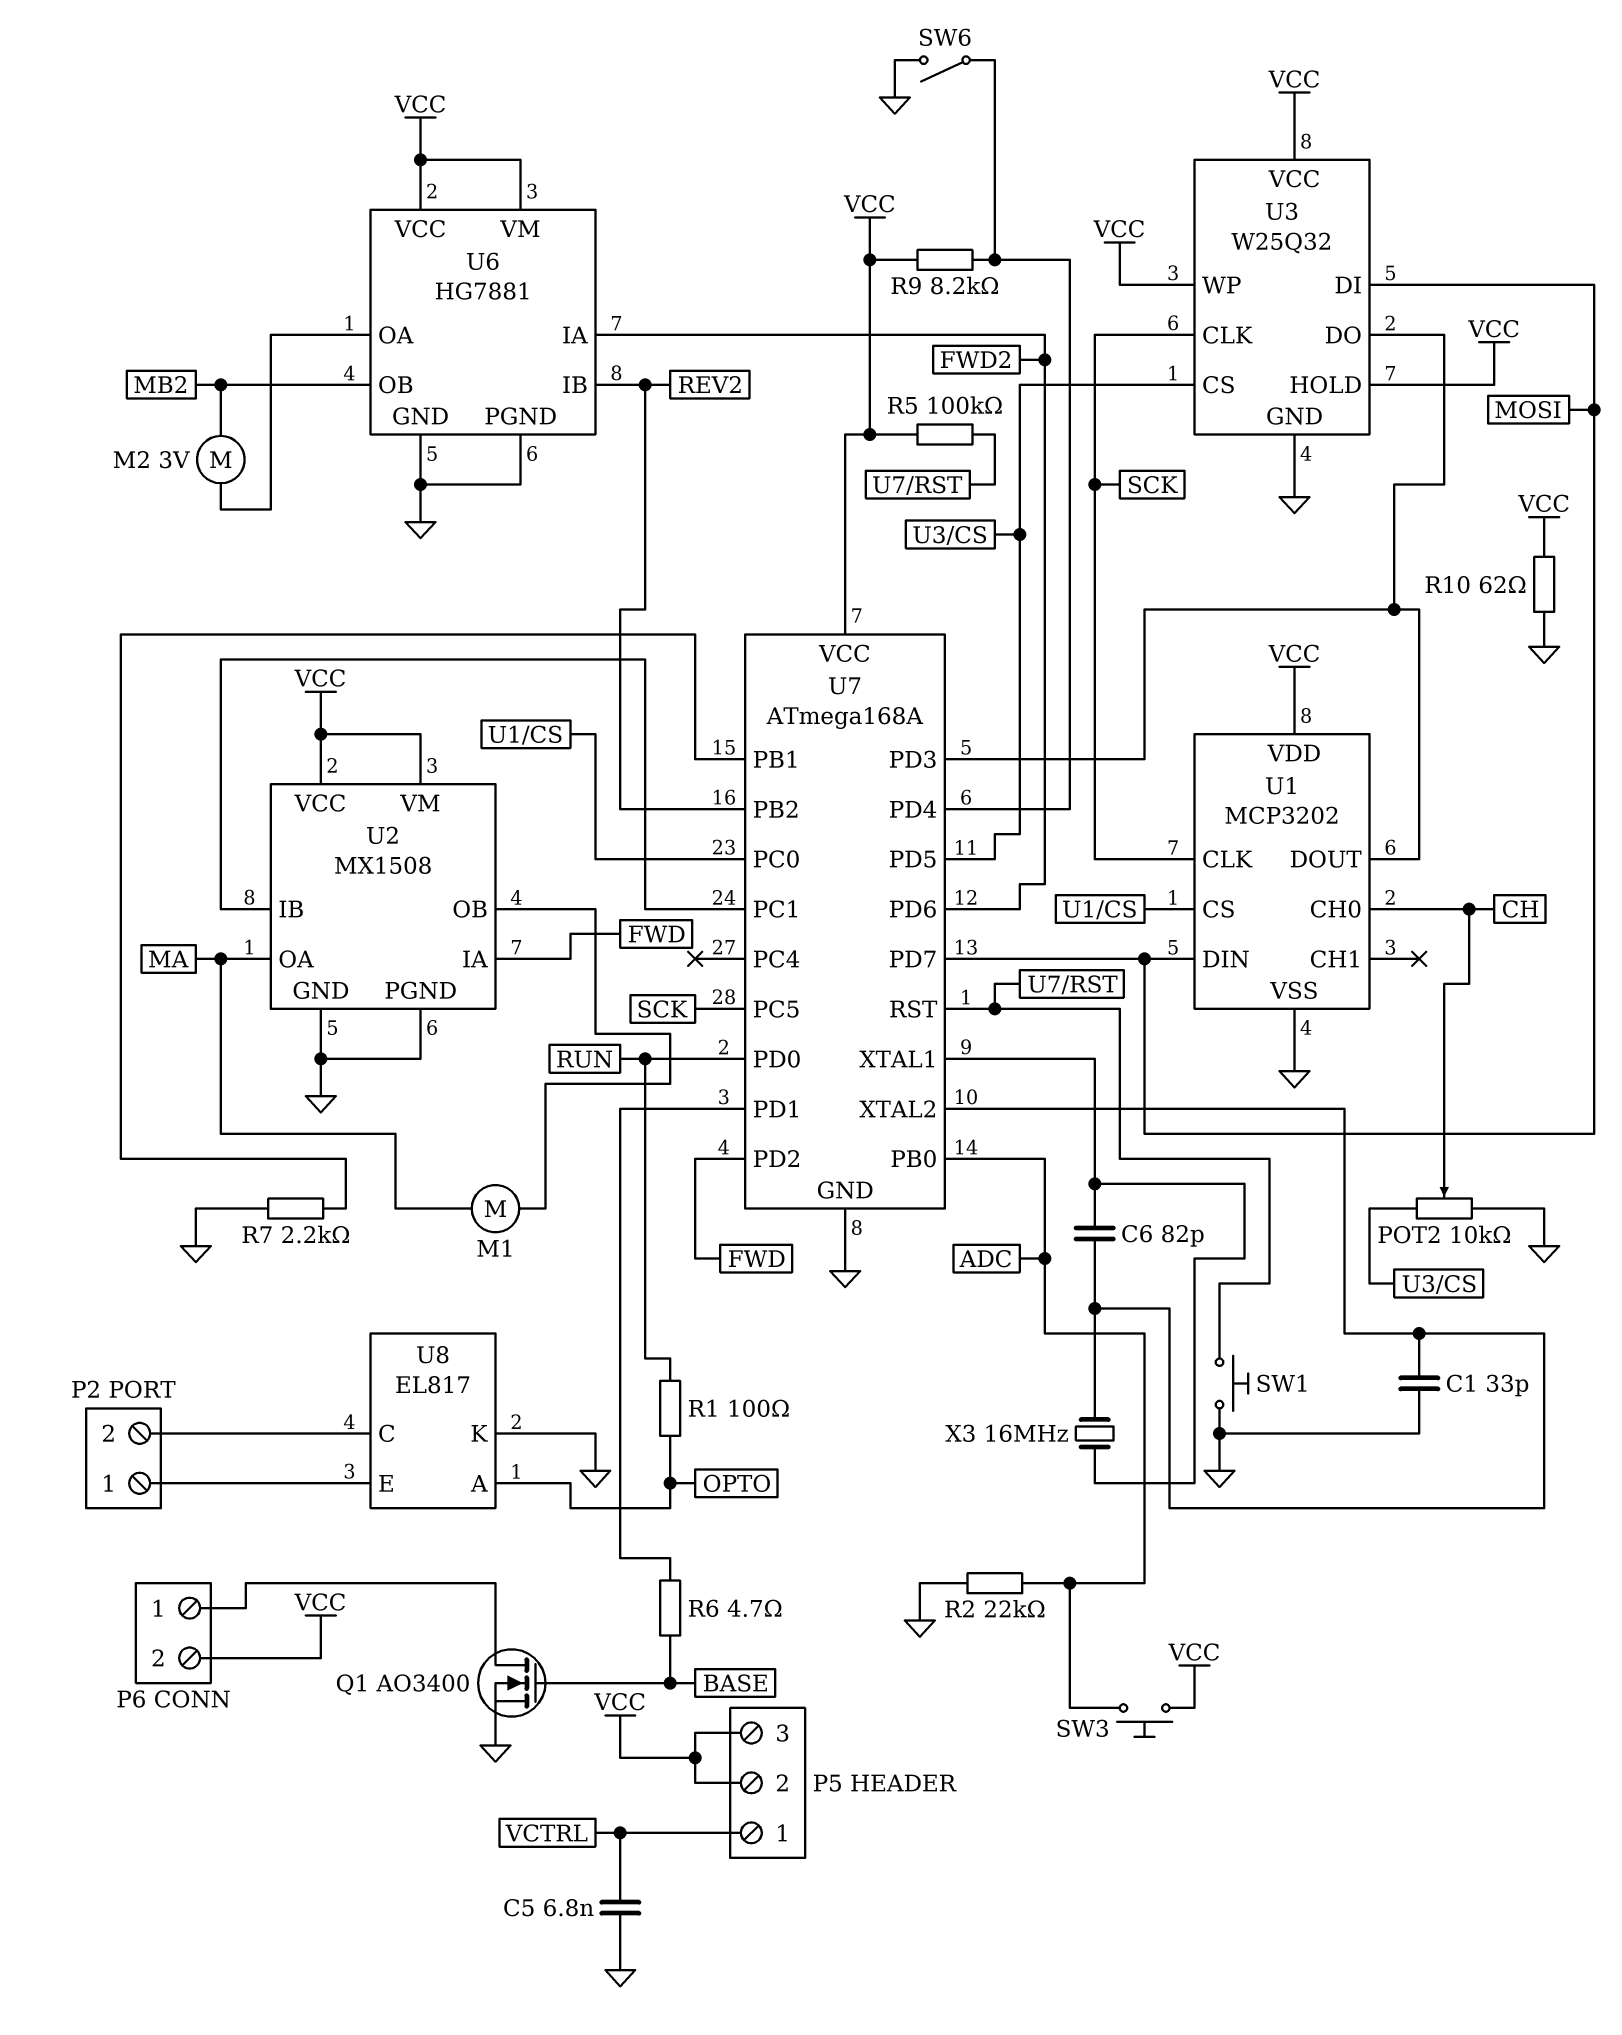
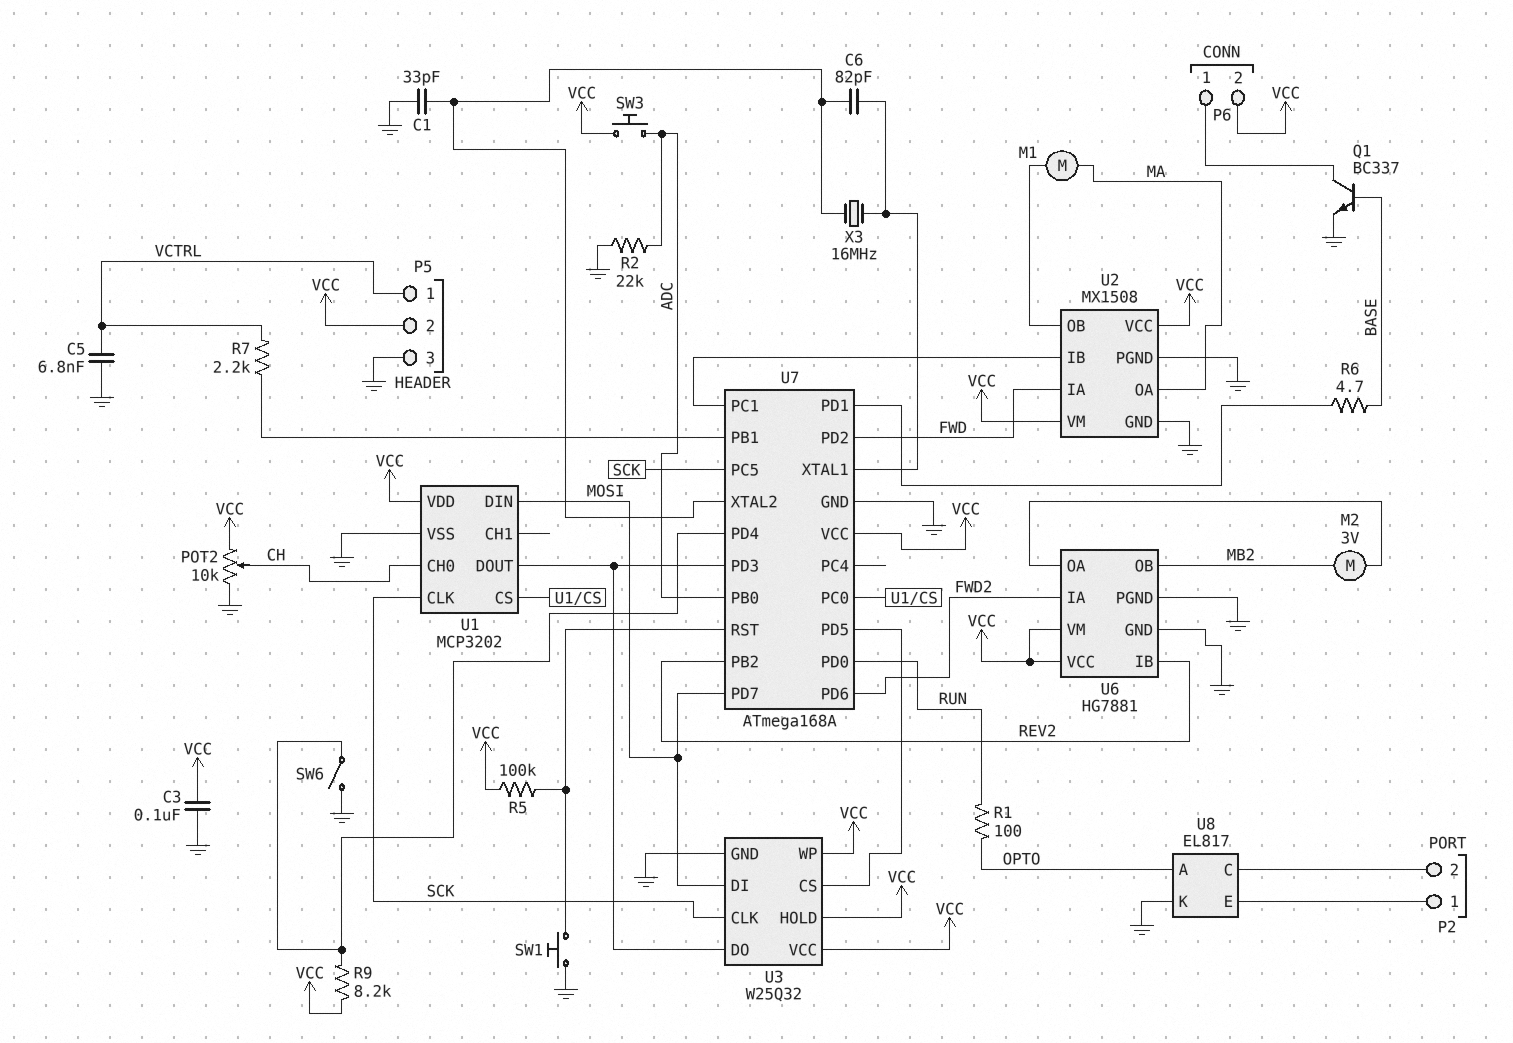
C3: none -> 100nF (GND, VCC)
P5 pin 3: VCC -> GND
POT2: 10k (GND, U3/CS, wiper CH) -> 10k (GND, VCC, wiper CH)
Q1: NMOS AO3400 (G BASE, D P6/1, S GND) -> NPN BC337 (B BASE, C P6/1, E GND)
R7: 2.2k (GND, U7/PB1) -> 2.2k (U7/PB1, VCTRL)
R10: 62 (GND, VCC) -> none

